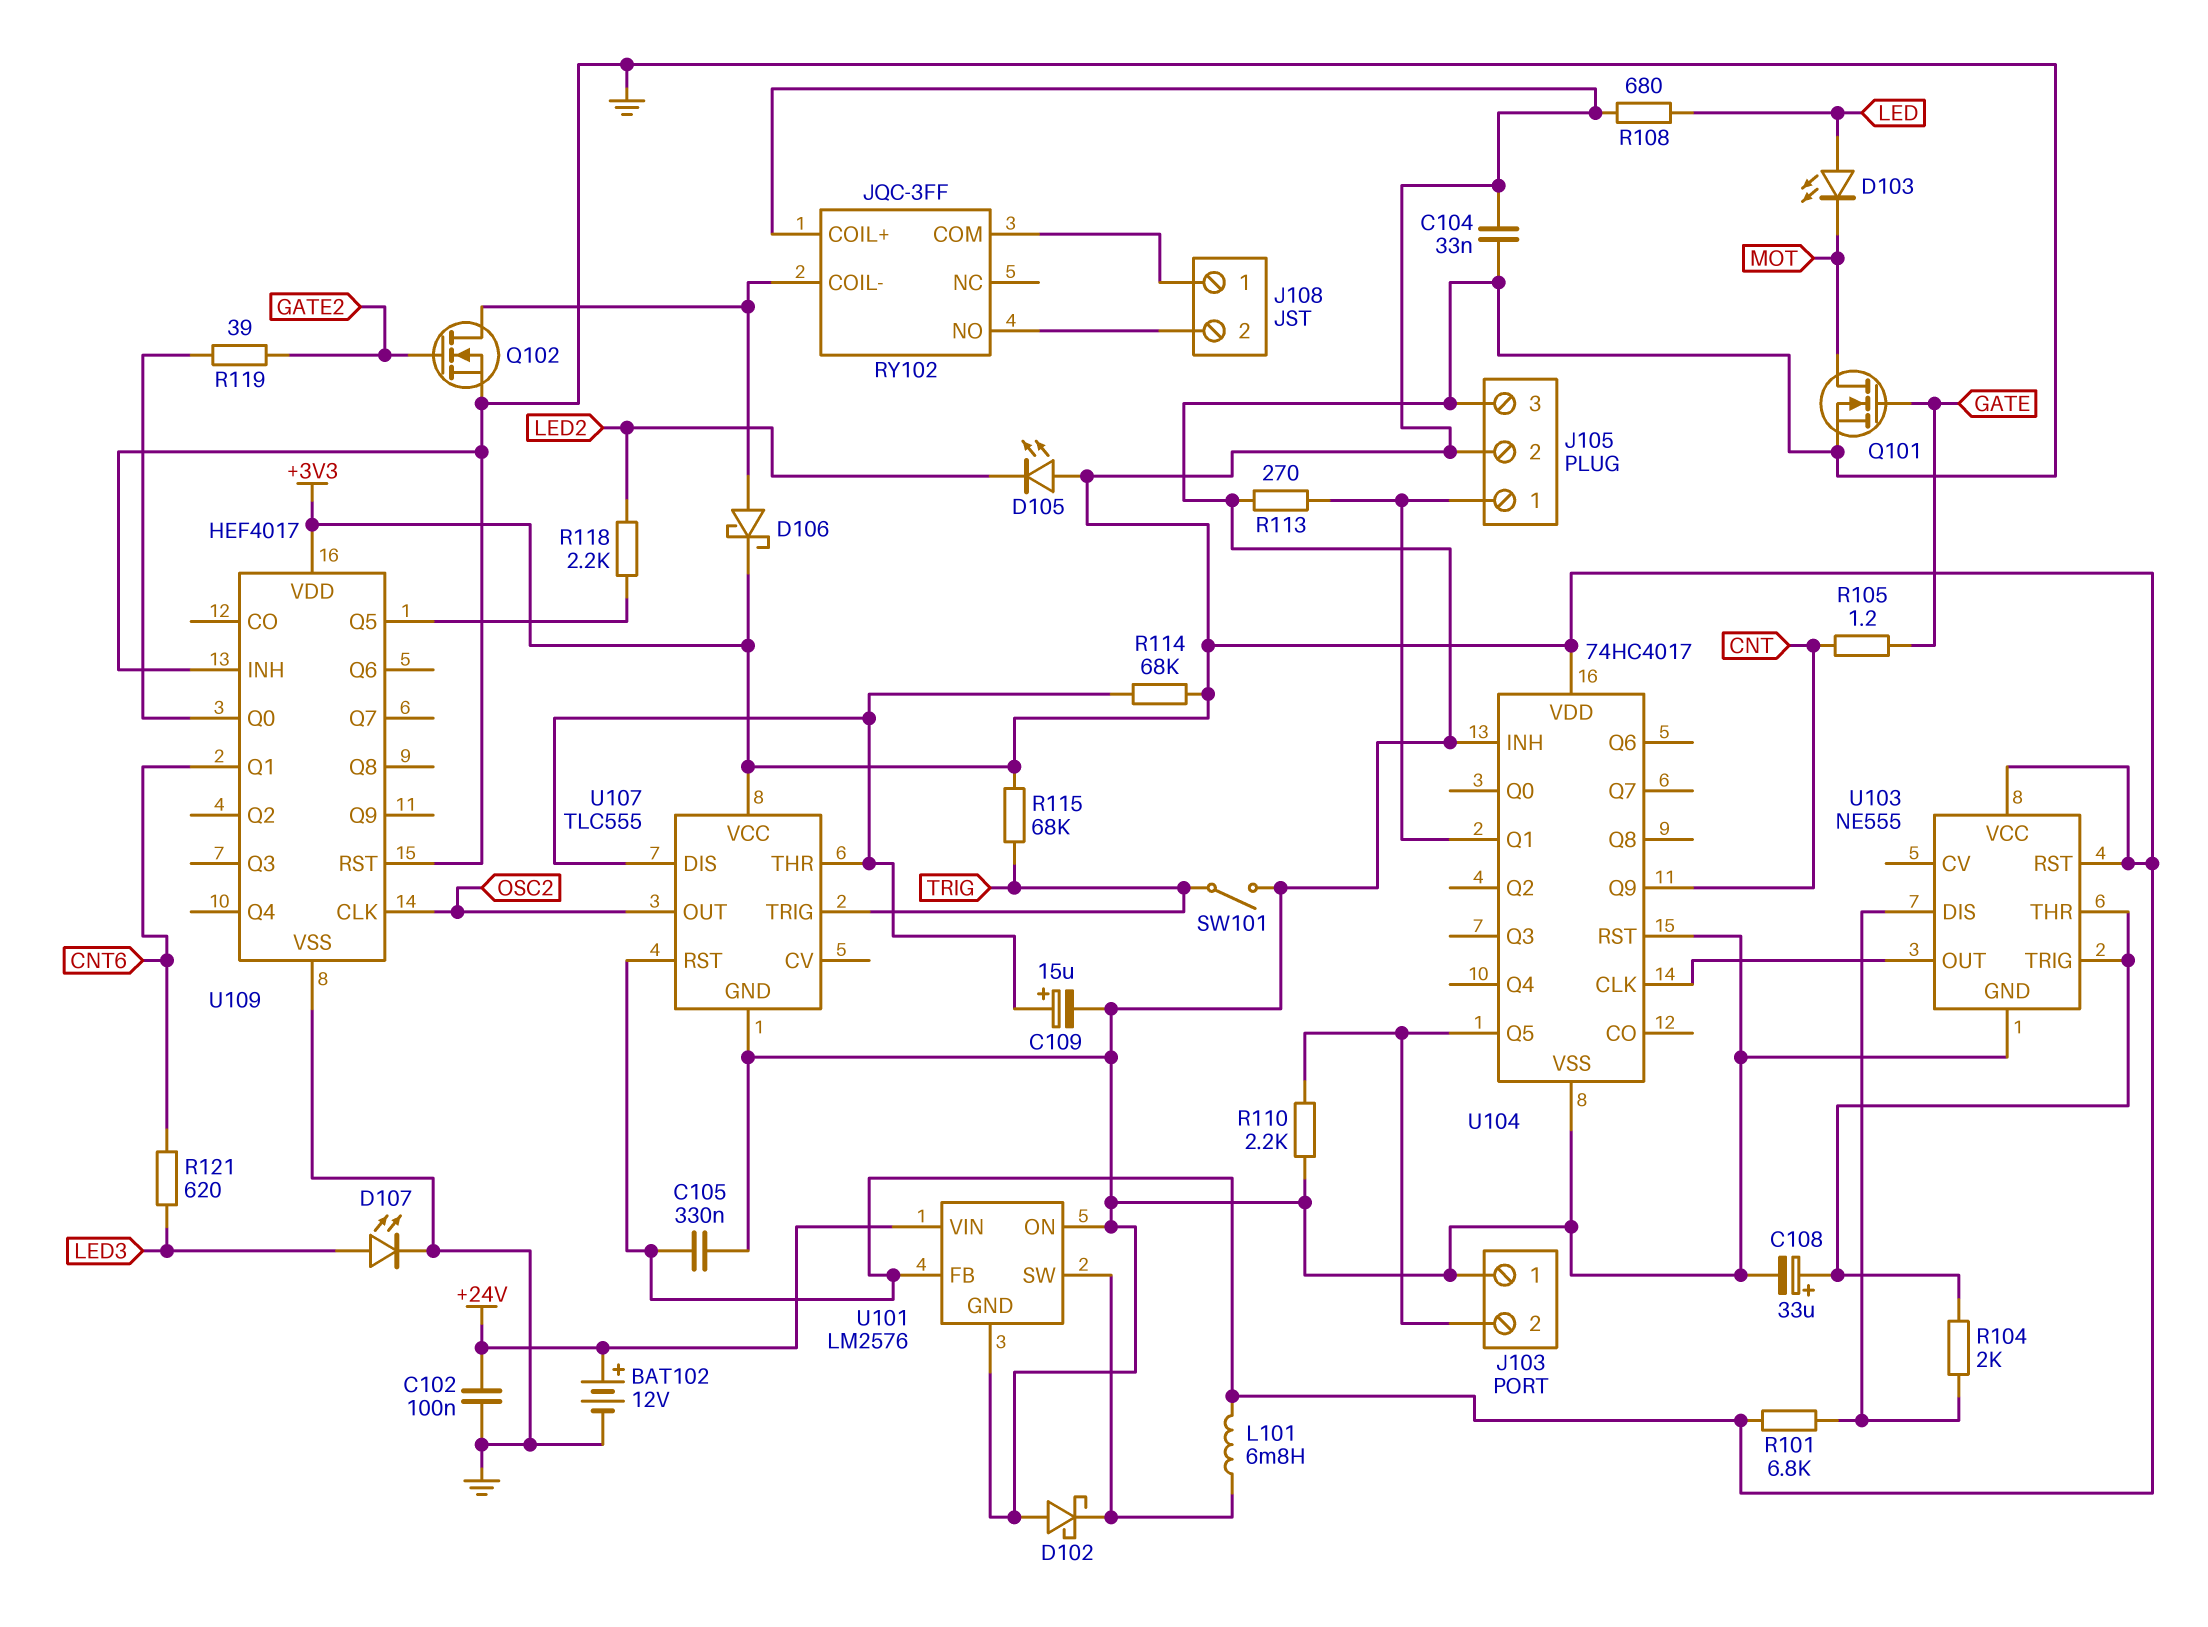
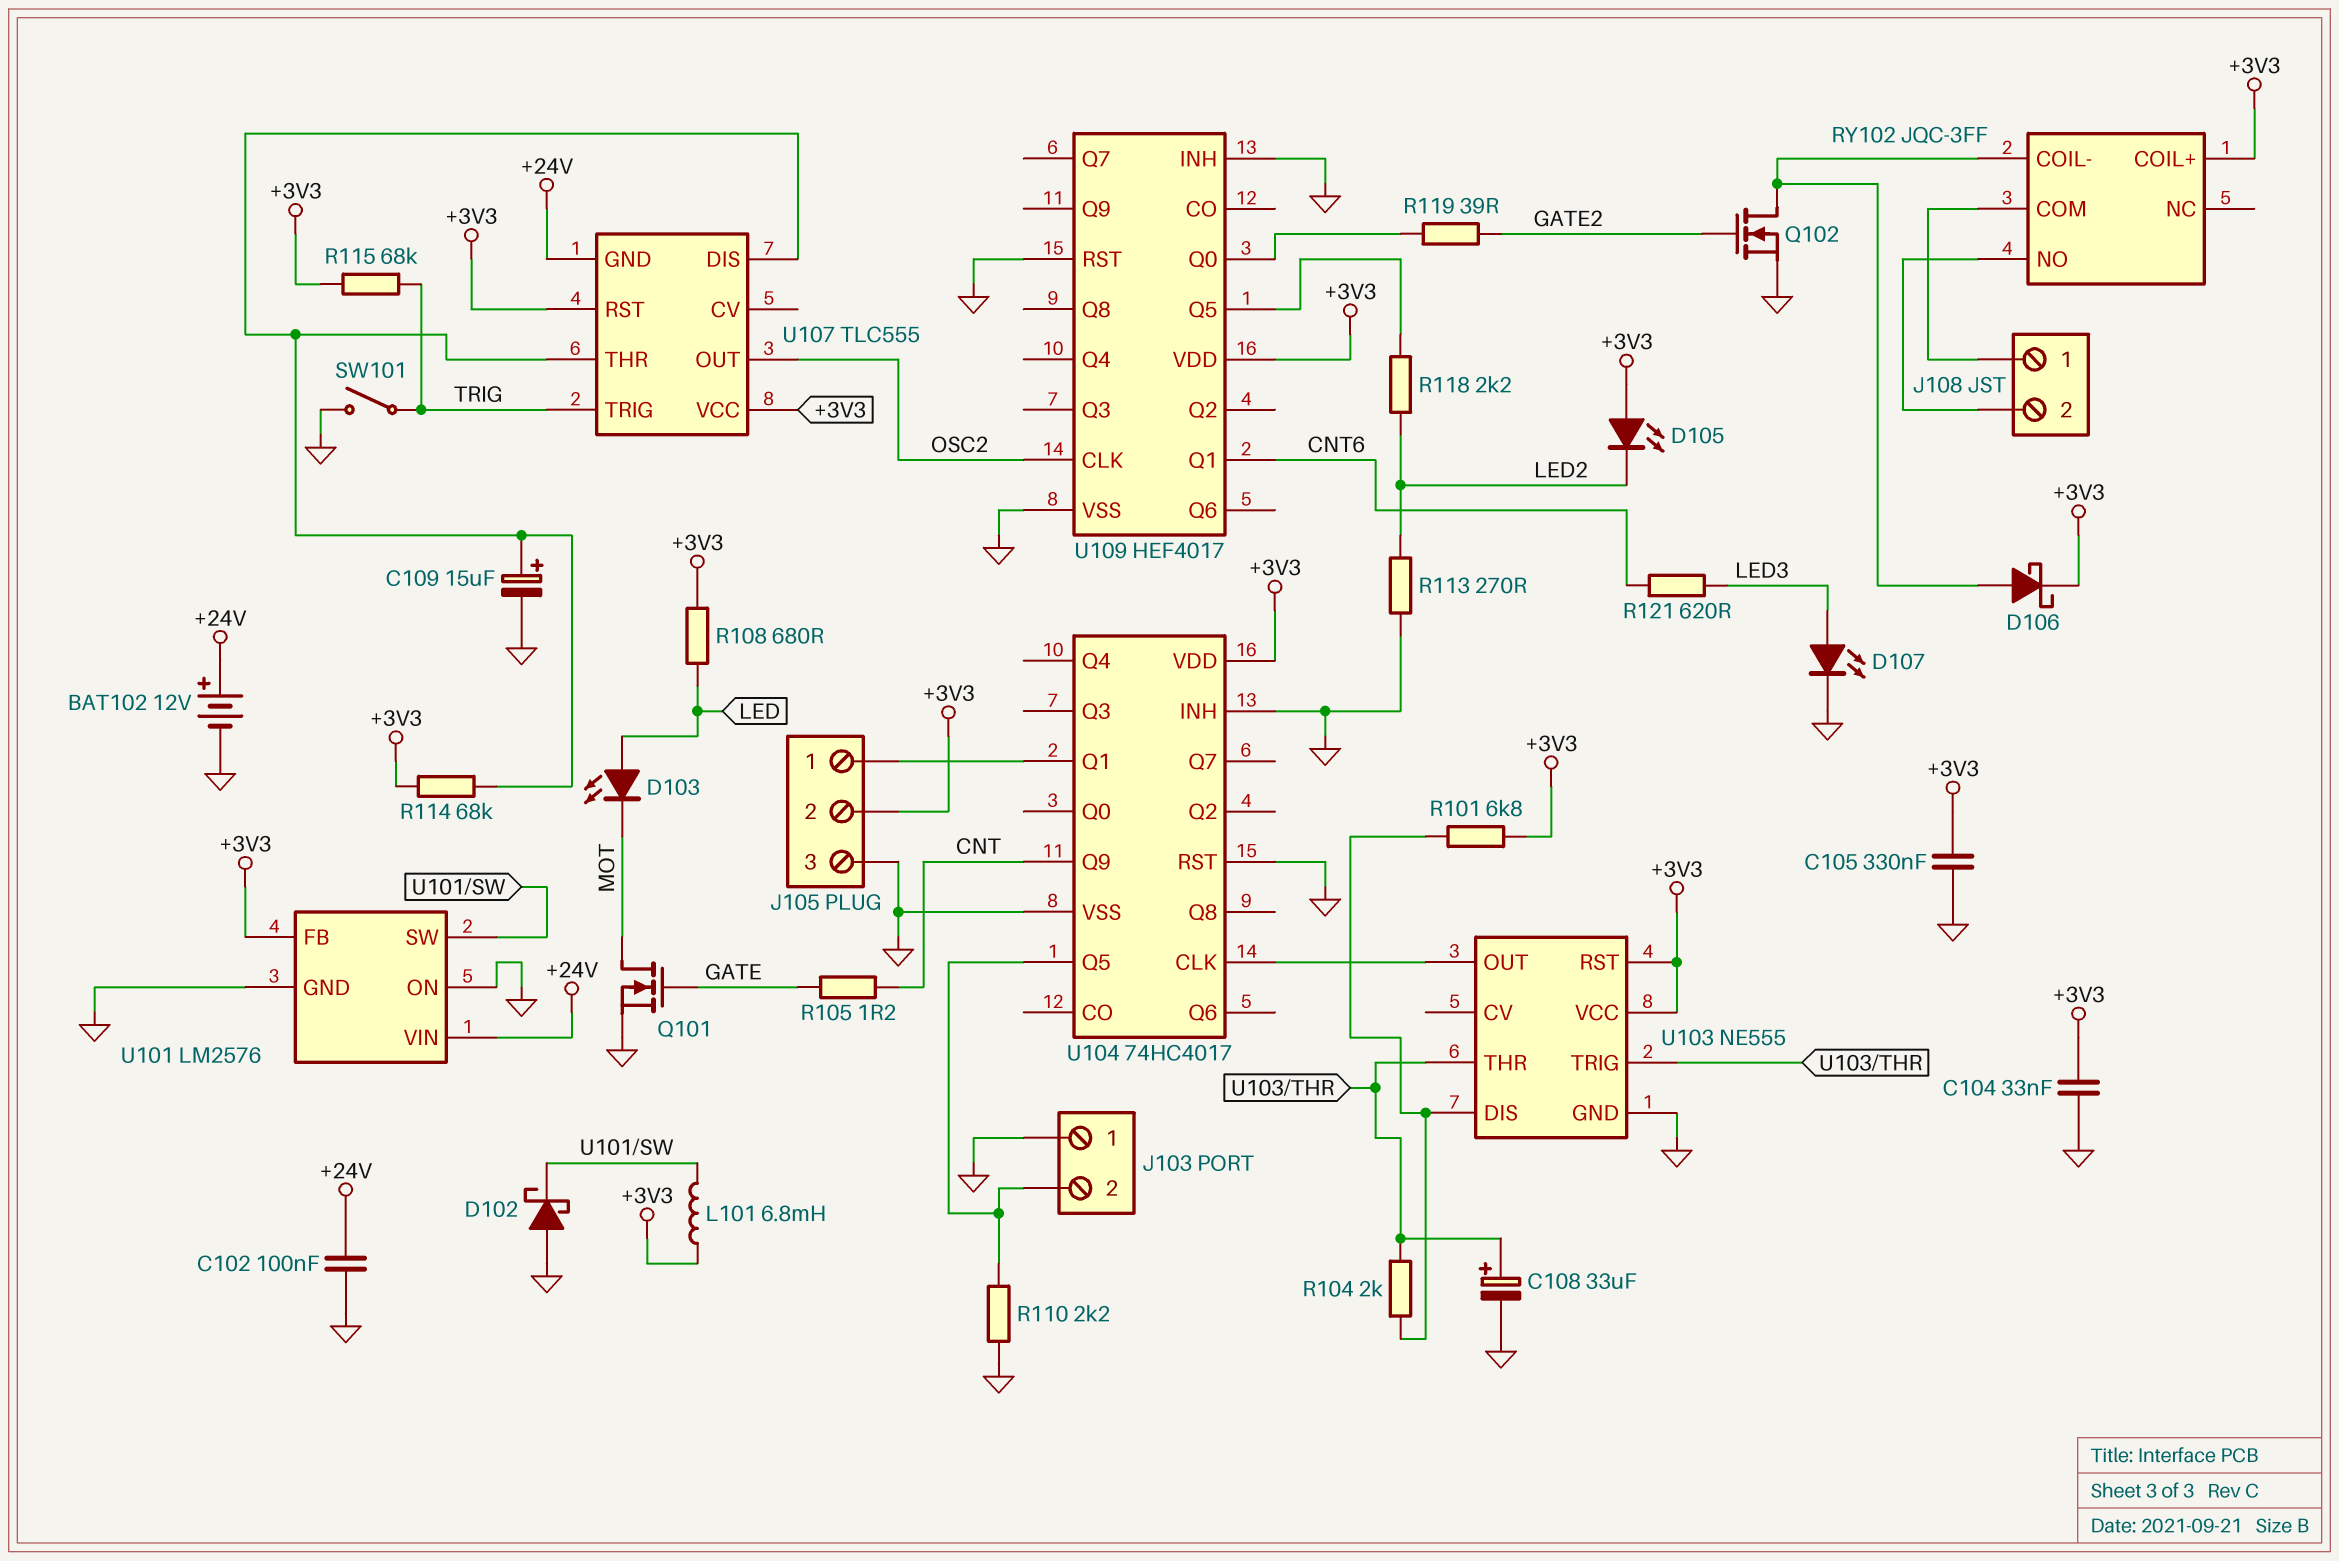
R113: 270 (GND, J105/1) -> 270 (GND, LED2)
U107 pin GND: GND -> +24V

